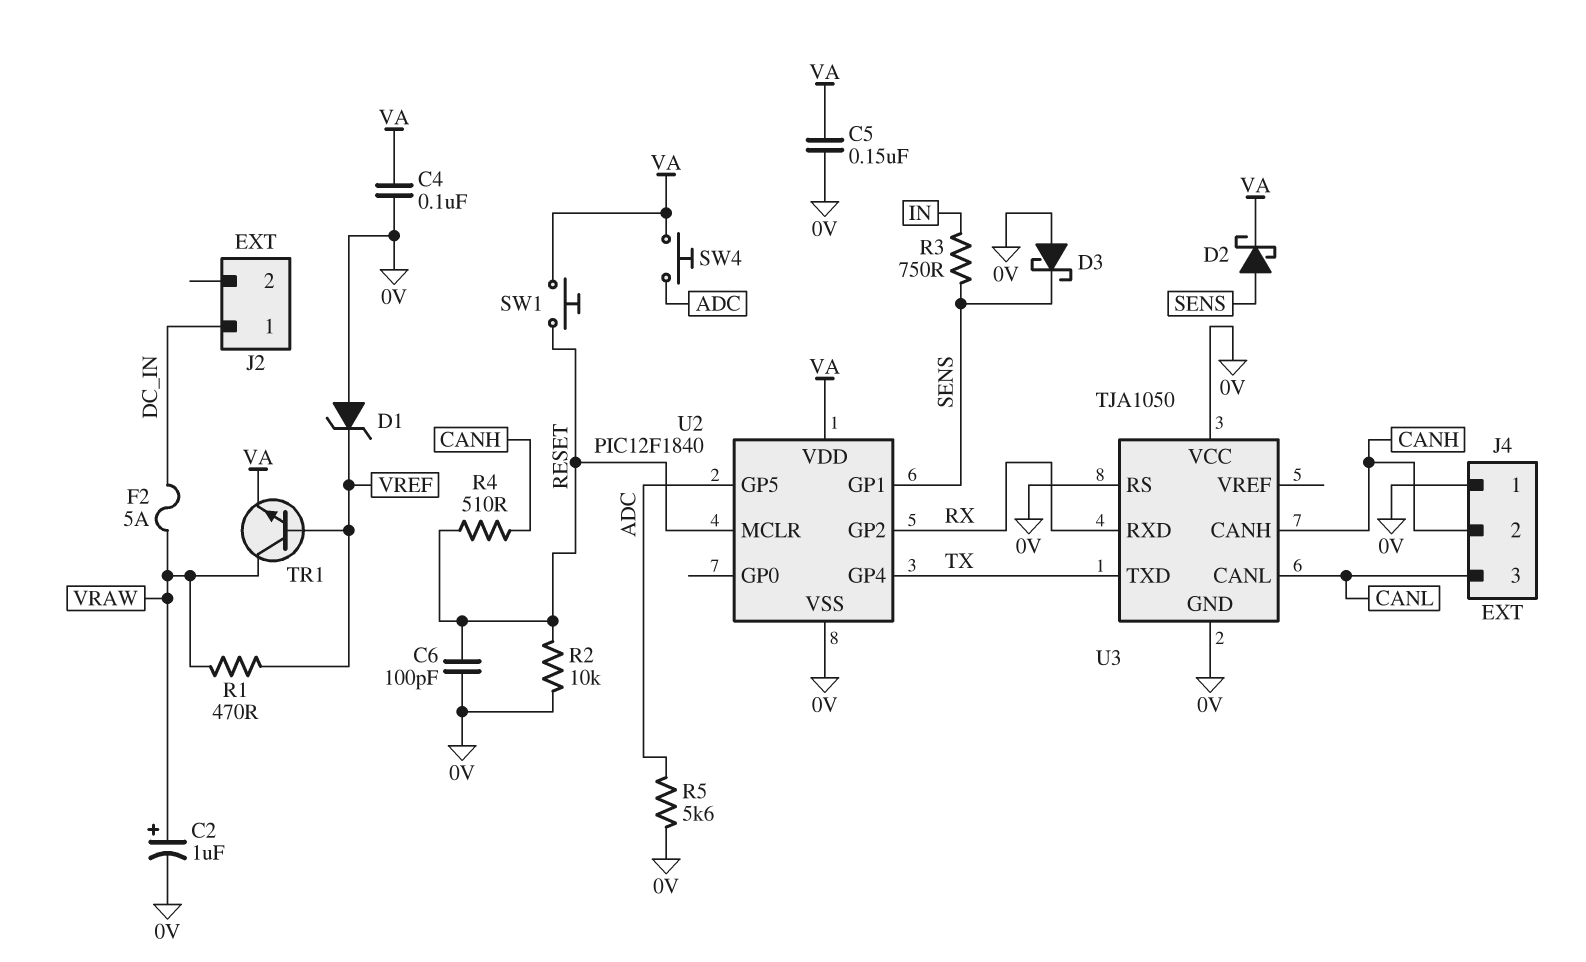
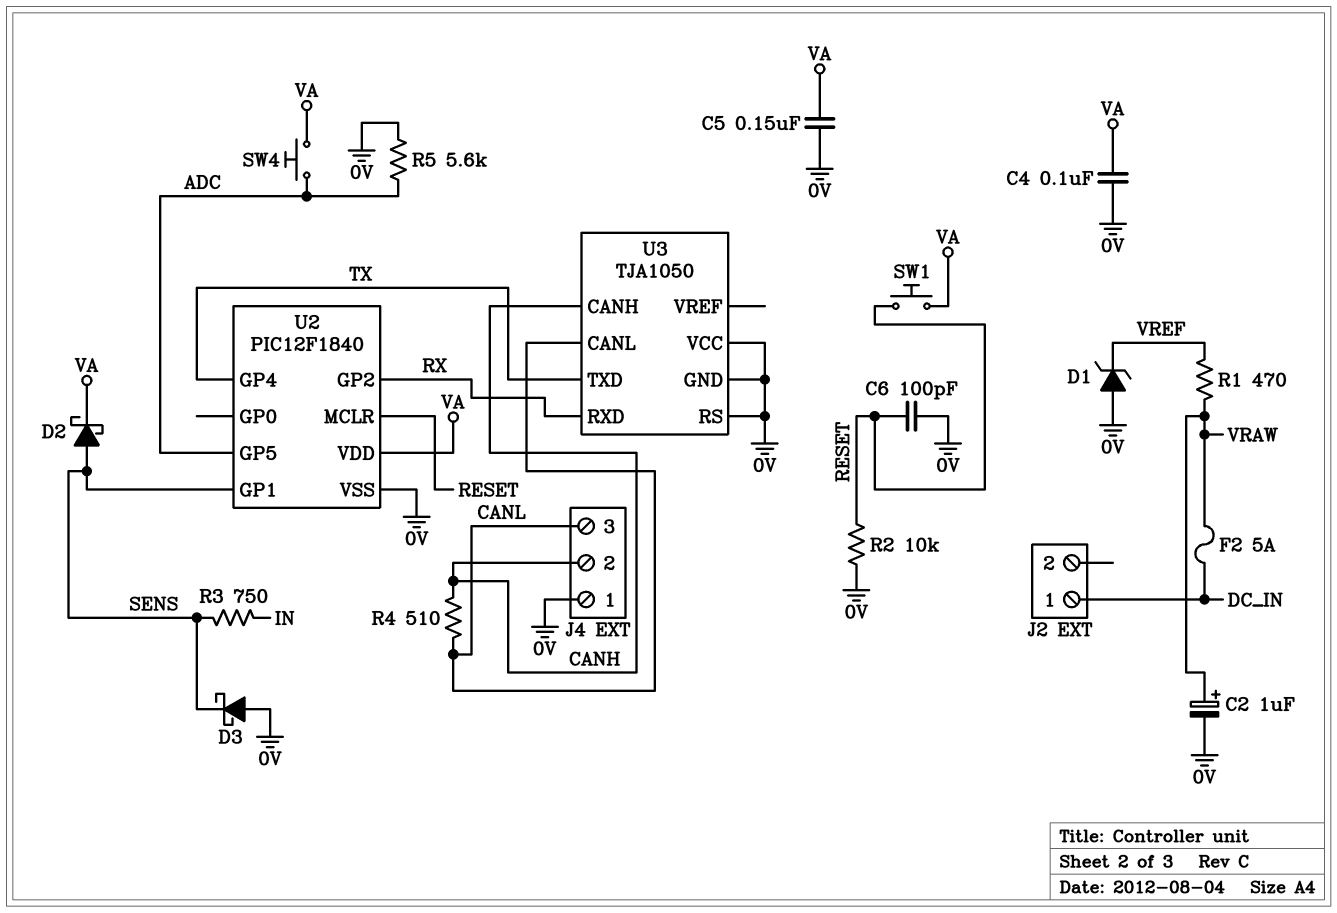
R4: 510 (CANH, RESET) -> 510 (CANH, CANL)
TR1: NPN (B VREF, C VRAW, E VA) -> none

